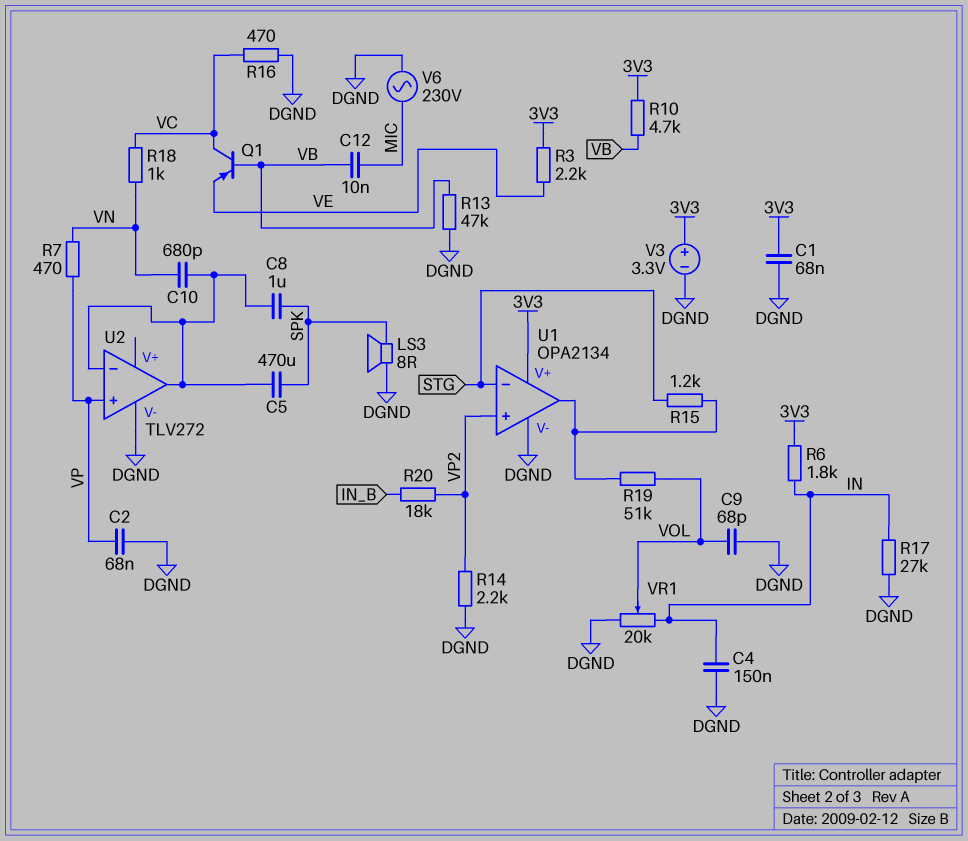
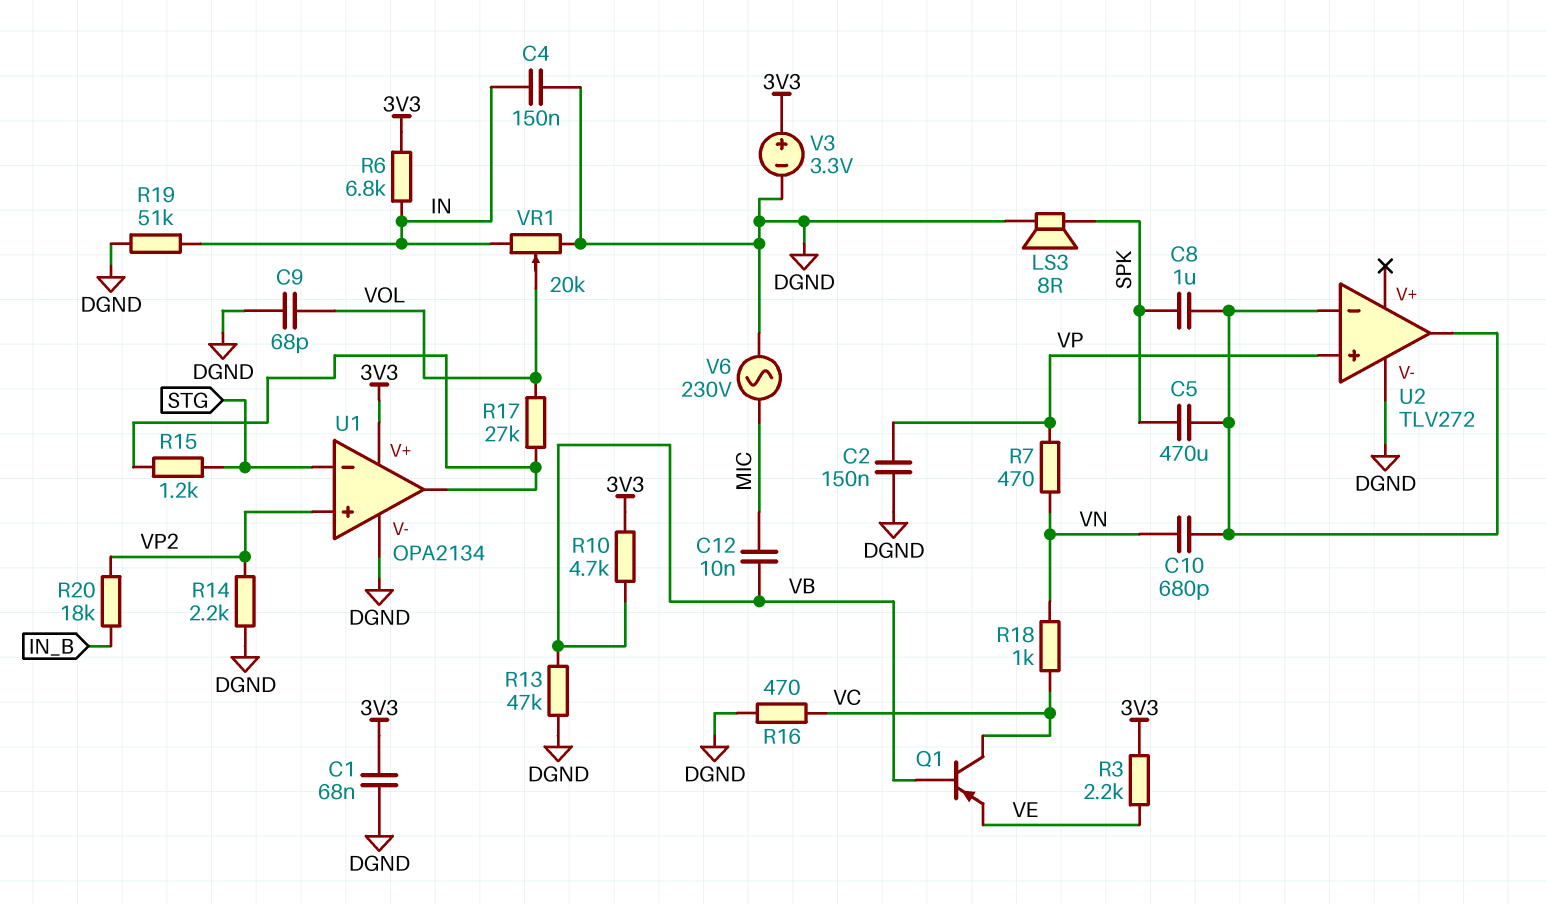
C2: 68nF (DGND, VP) -> 150nF (DGND, VP)
R6: 1.8k (3V3, IN) -> 6.8k (3V3, IN)
R17: 27k (DGND, IN) -> 27k (U1/out, VOL)
R19: 51k (U1/out, VOL) -> 51k (DGND, IN)

